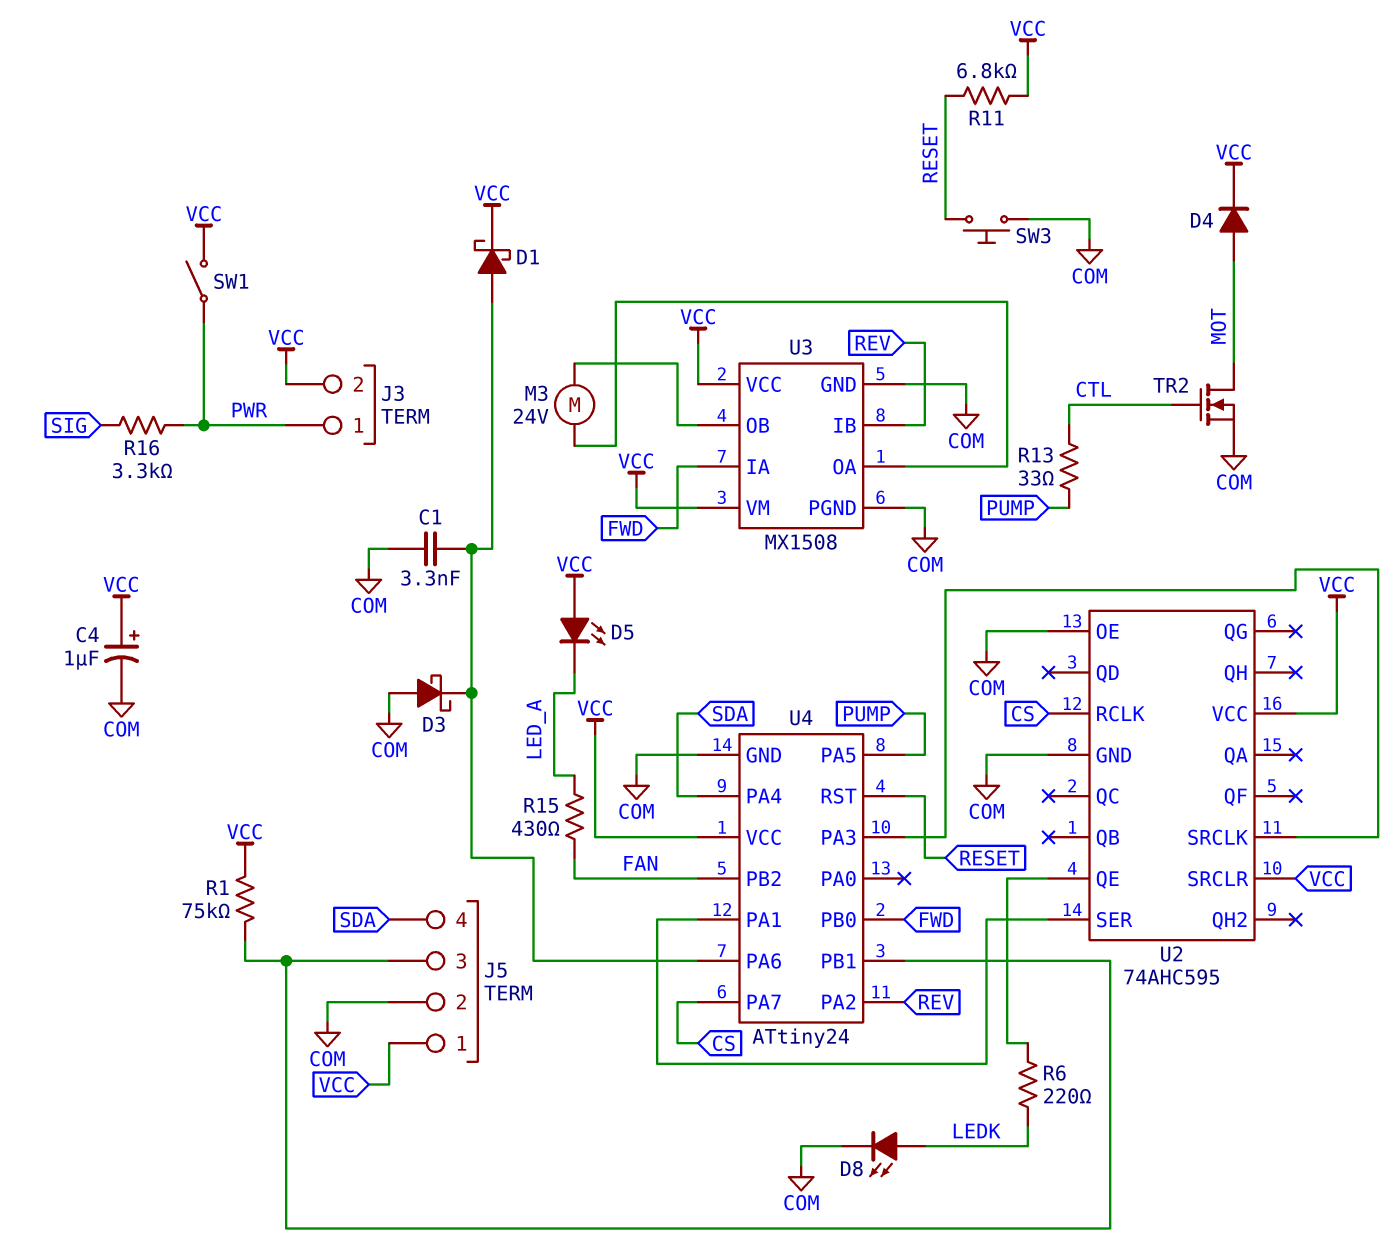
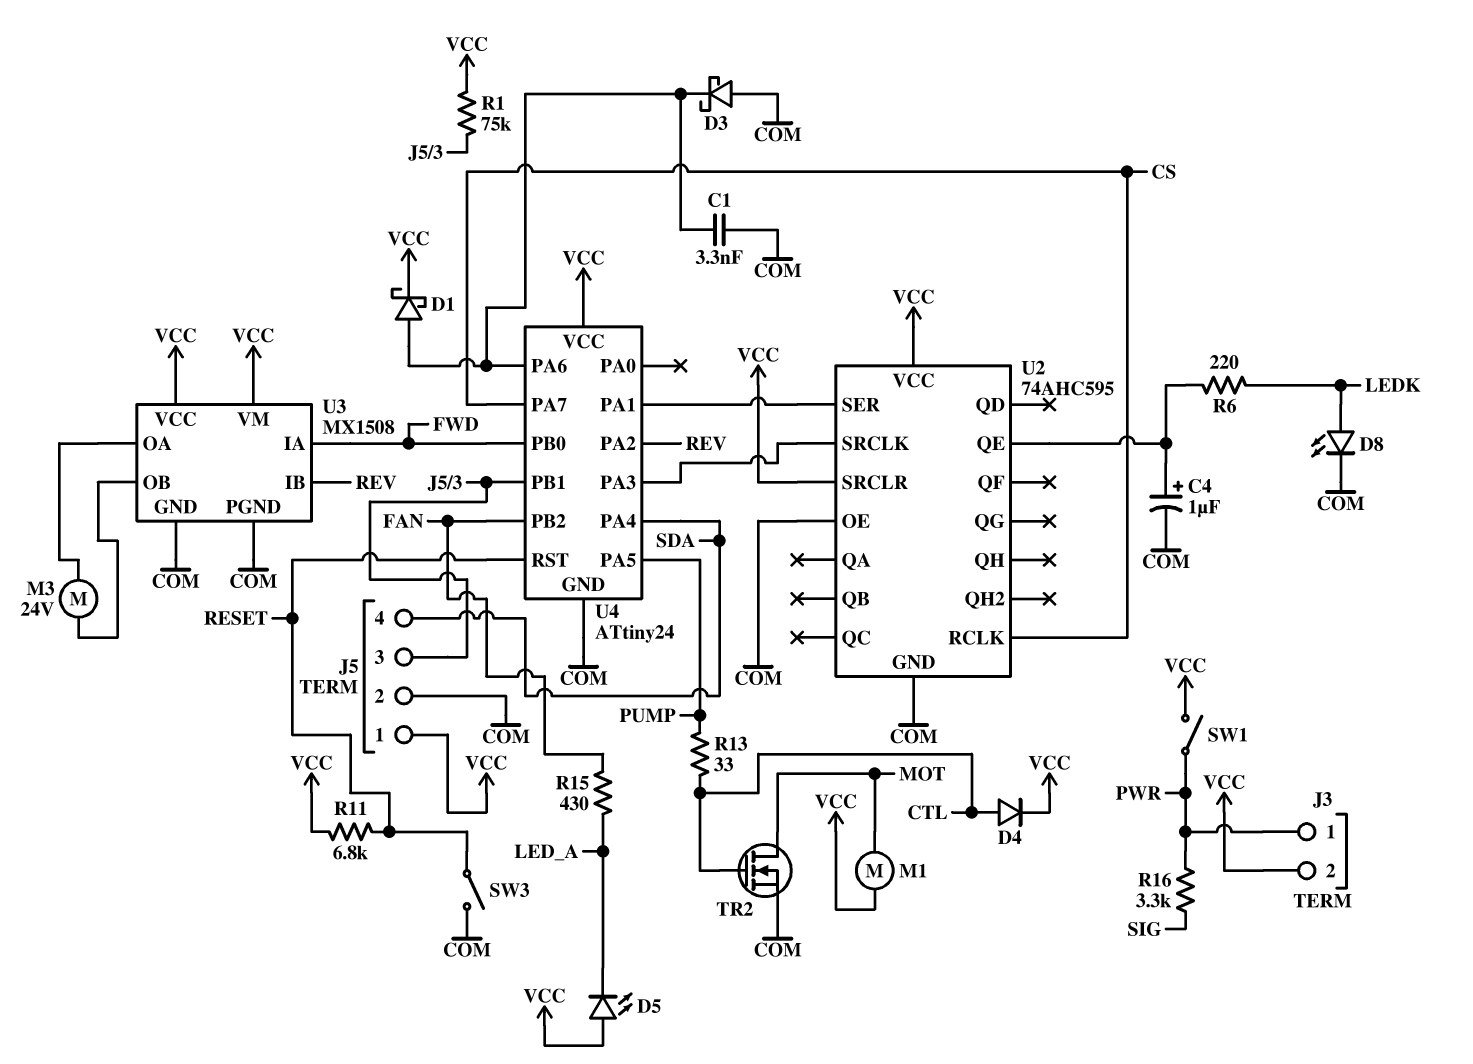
C4: 1uF (plus VCC, minus COM) -> 1uF (plus U2/QE, minus COM)
D4: diode (A MOT, K VCC) -> diode (A CTL, K VCC)
M1: none -> motor (MOT, VCC)
SW3: button (COM, RESET) -> switch (COM, RESET)

